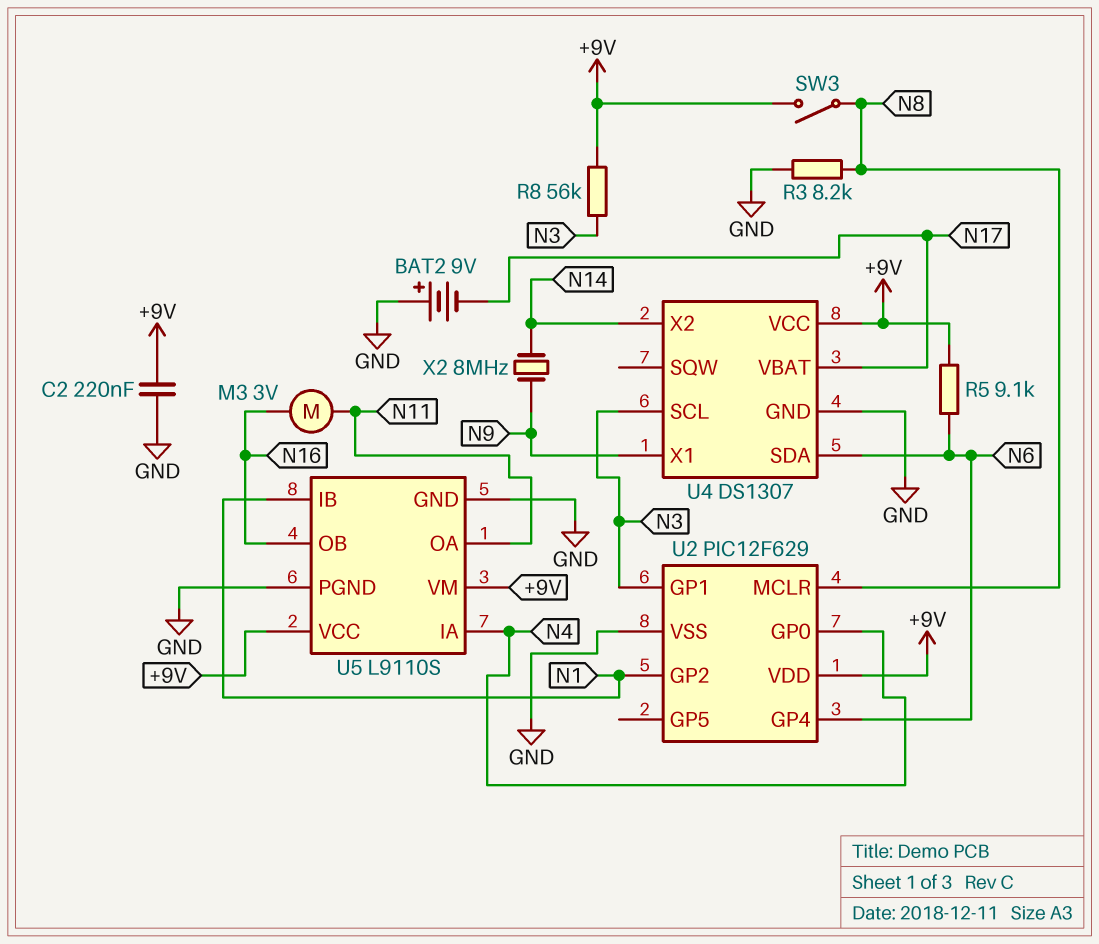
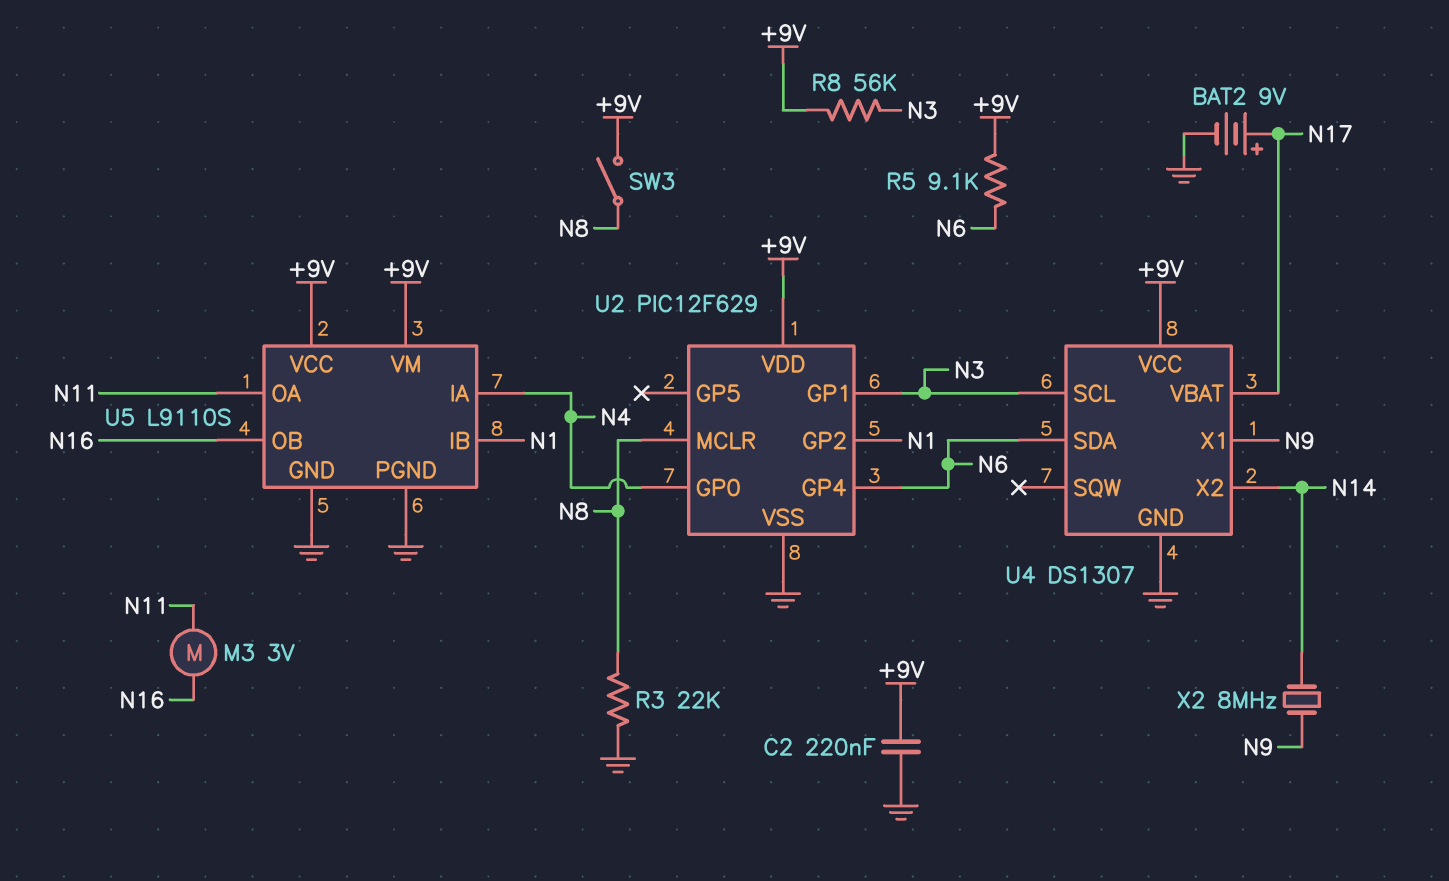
BAT2: 9V (plus GND, minus N17) -> 9V (plus N17, minus GND)
R3: 8.2k (GND, N8) -> 22k (GND, N8)

